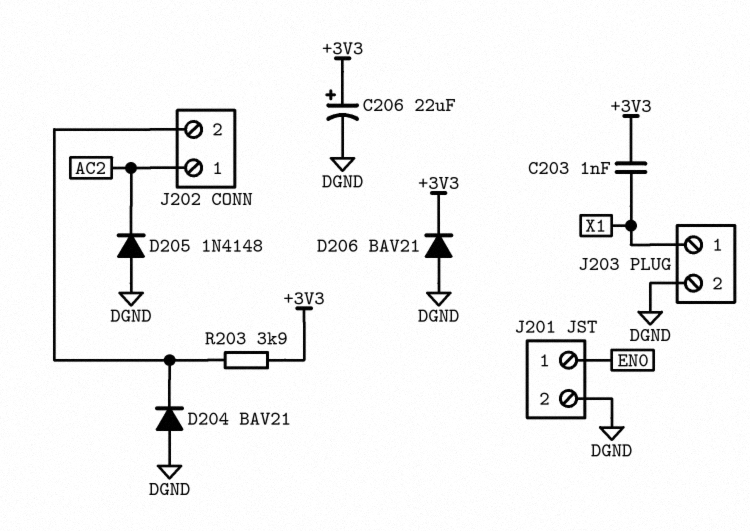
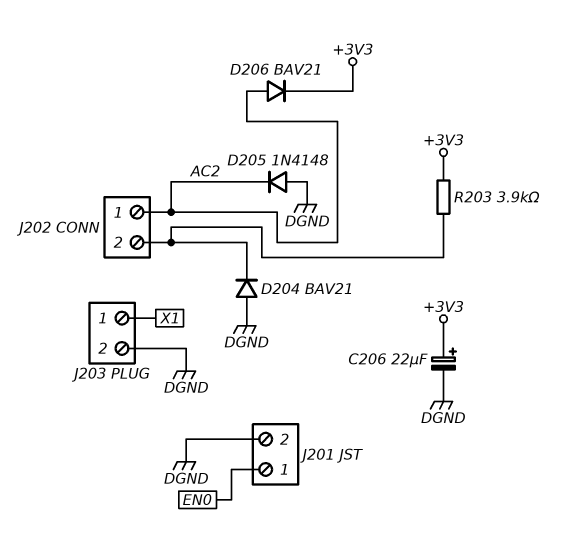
C203: 1nF (+3V3, X1) -> none
D206: diode BAV21 (A DGND, K +3V3) -> diode BAV21 (A AC2, K +3V3)

